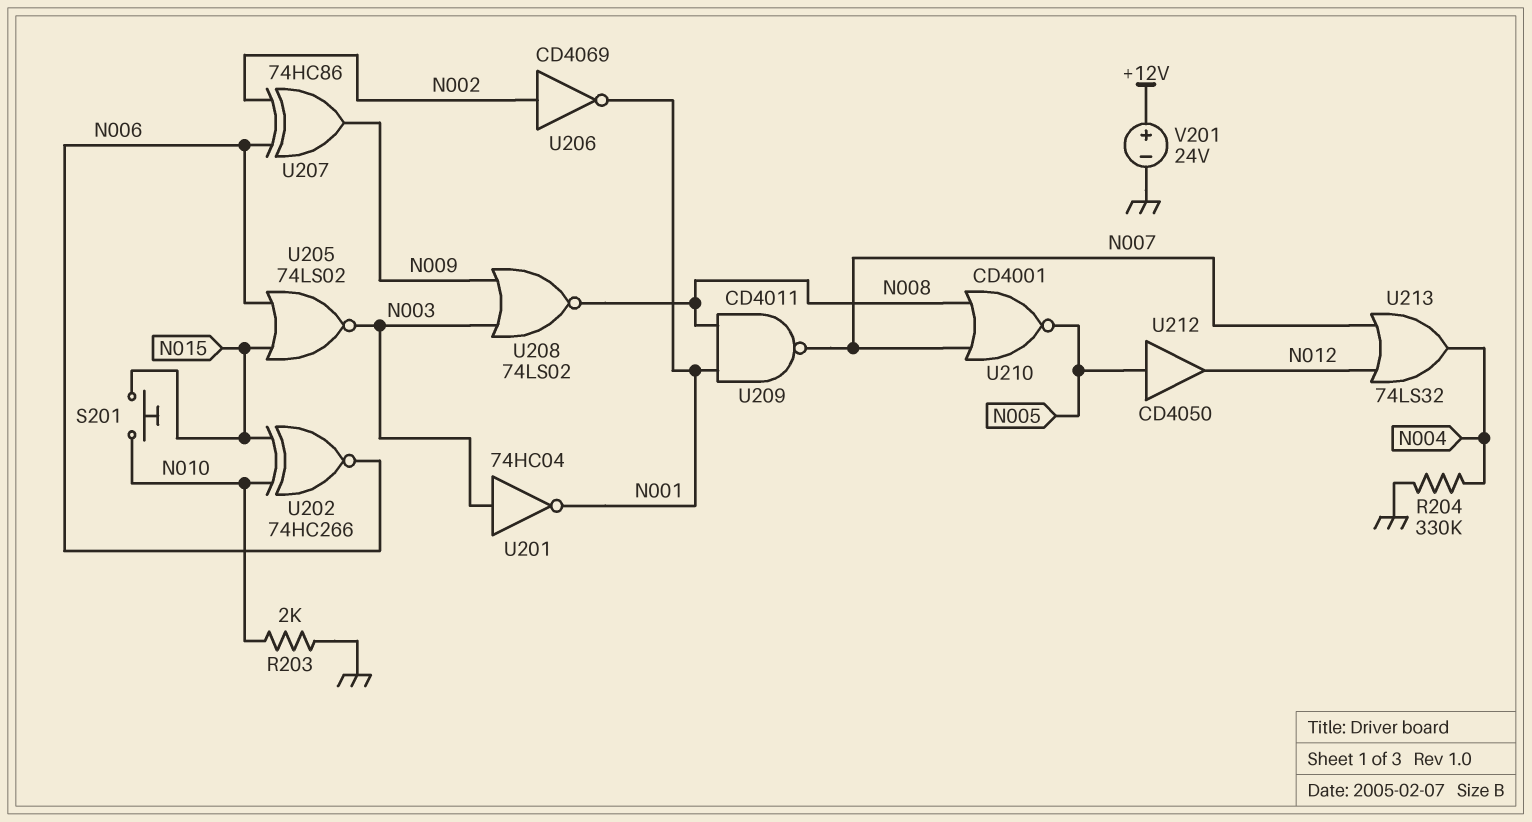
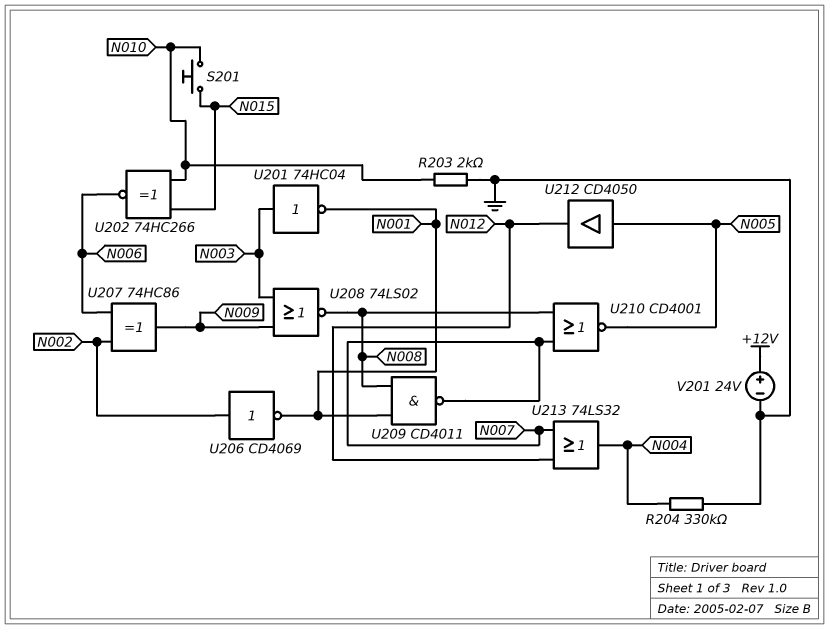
U205: NOR 74LS02 (in N006, in N015, out N003) -> none

